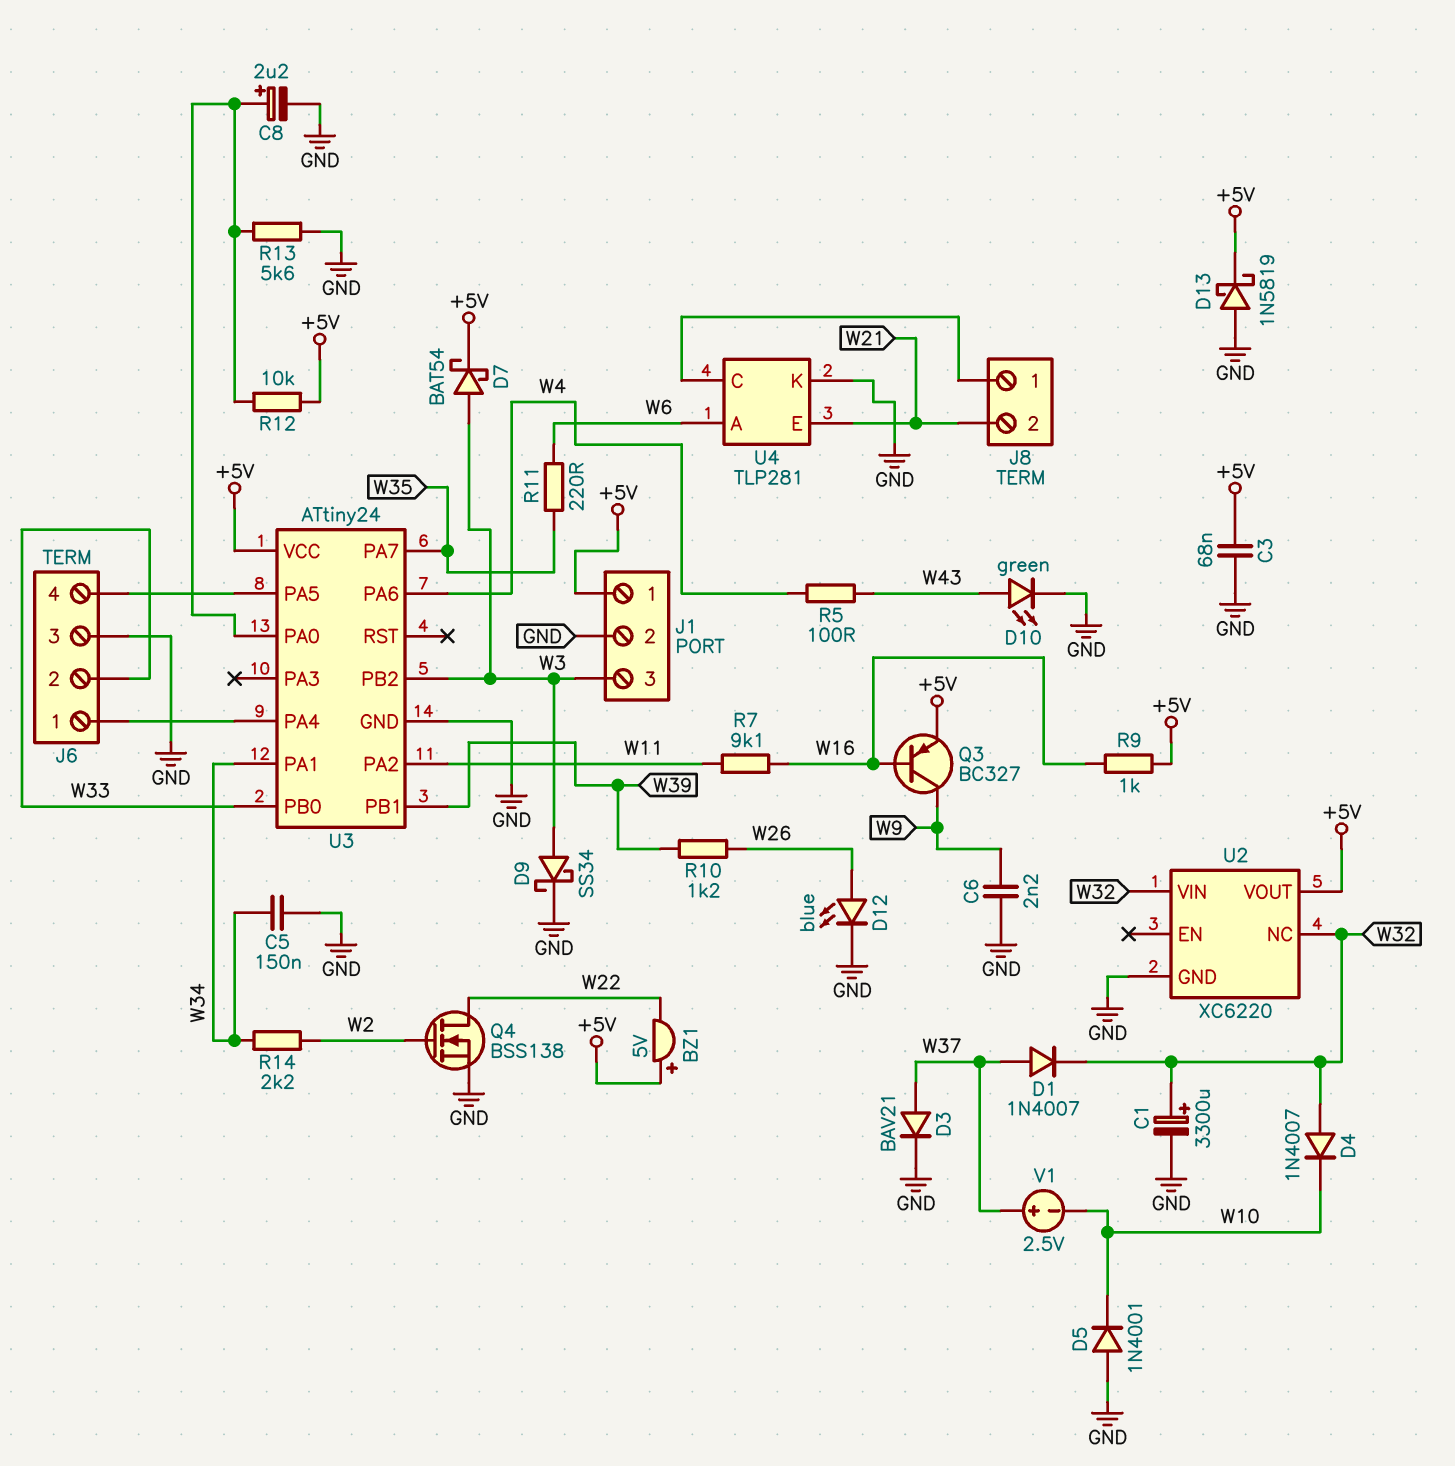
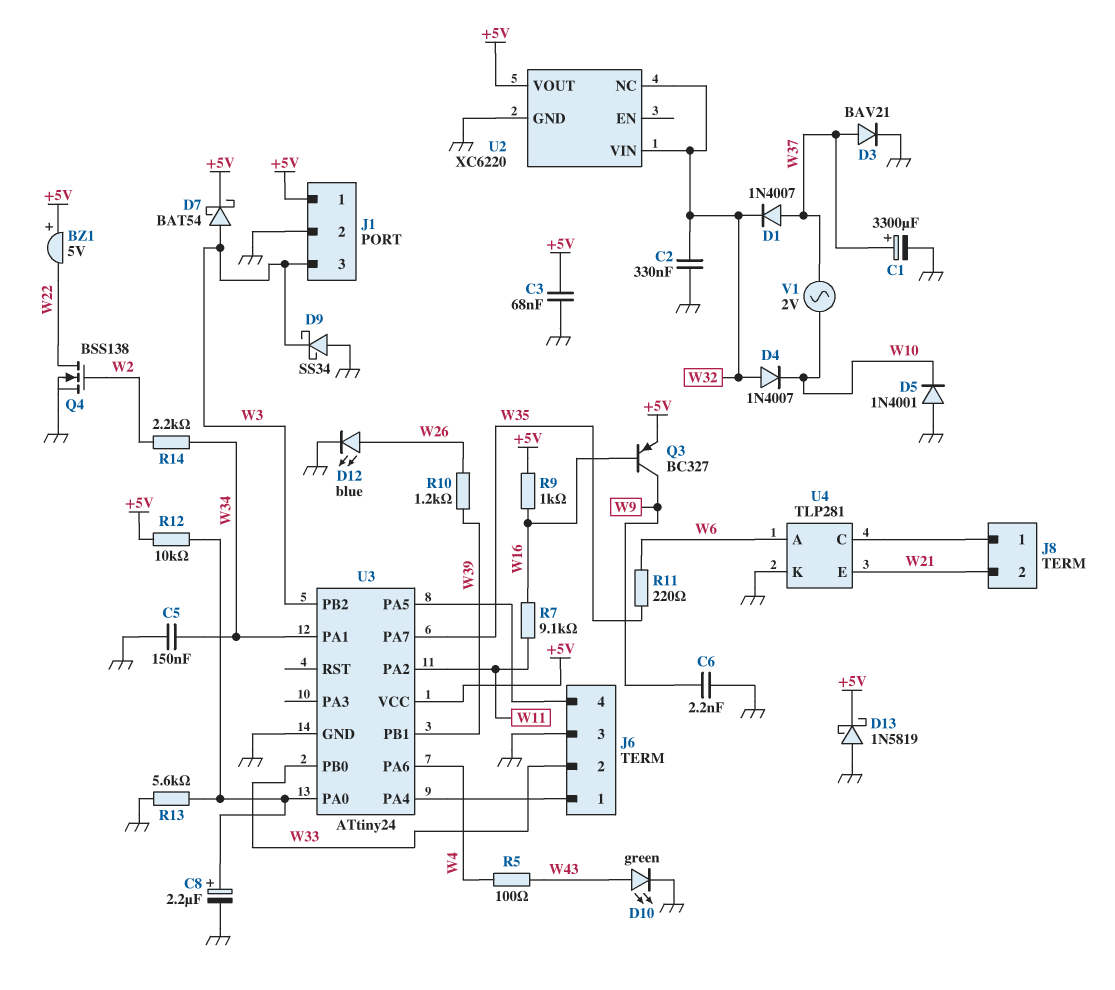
C1: 3300uF (plus W32, minus GND) -> 3300uF (plus W37, minus GND)
C2: none -> 330nF (GND, W32)
D9: schottky SS34 (A W3, K GND) -> schottky SS34 (A GND, K W3)
V1: 2.5V (plus W37, minus W10) -> AC 2V (W10, W37)

